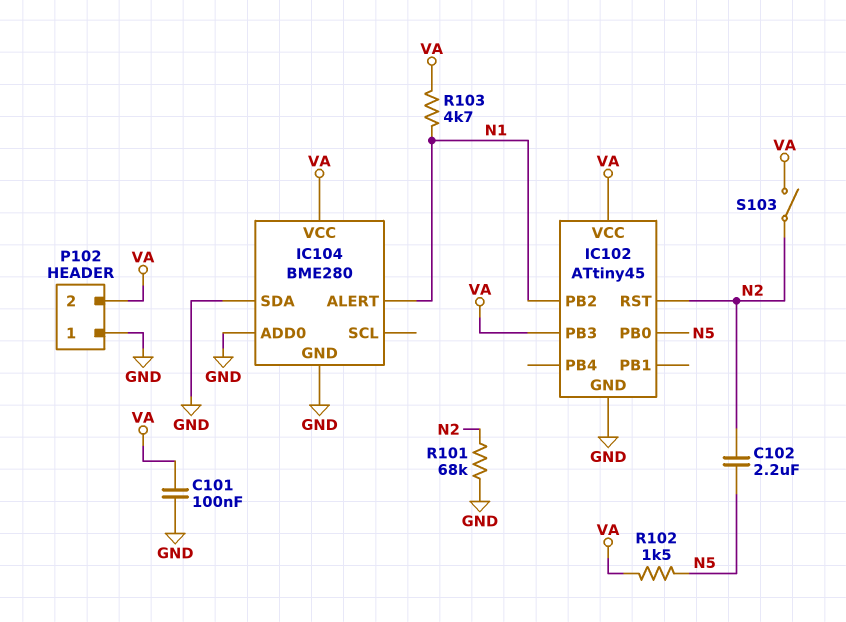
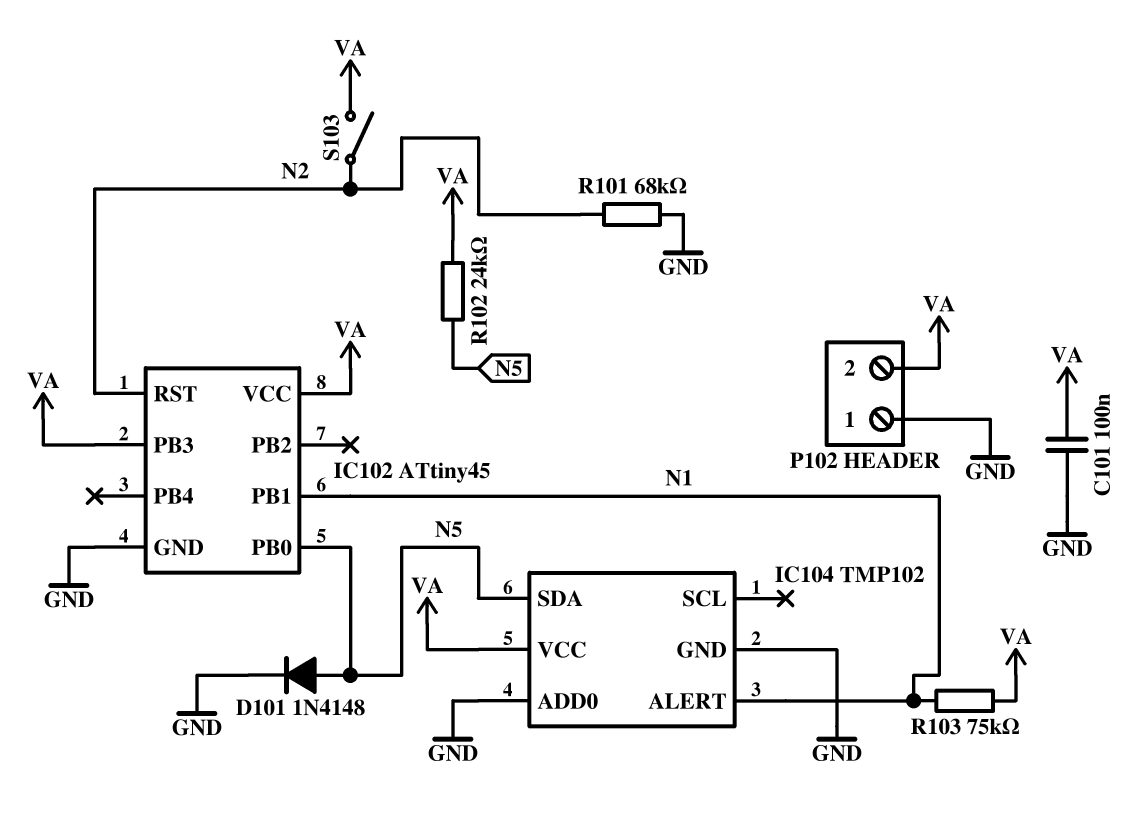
C102: 2.2uF (N2, N5) -> none
D101: none -> diode 1N4148 (A N5, K GND)
IC102 pin PB1: none -> N1
IC102 pin PB2: N1 -> none
IC104: BME280 -> TMP102
IC104 pin SDA: GND -> N5
R102: 1.5k (N5, VA) -> 24k (N5, VA)
R103: 4.7k (N1, VA) -> 75k (N1, VA)

